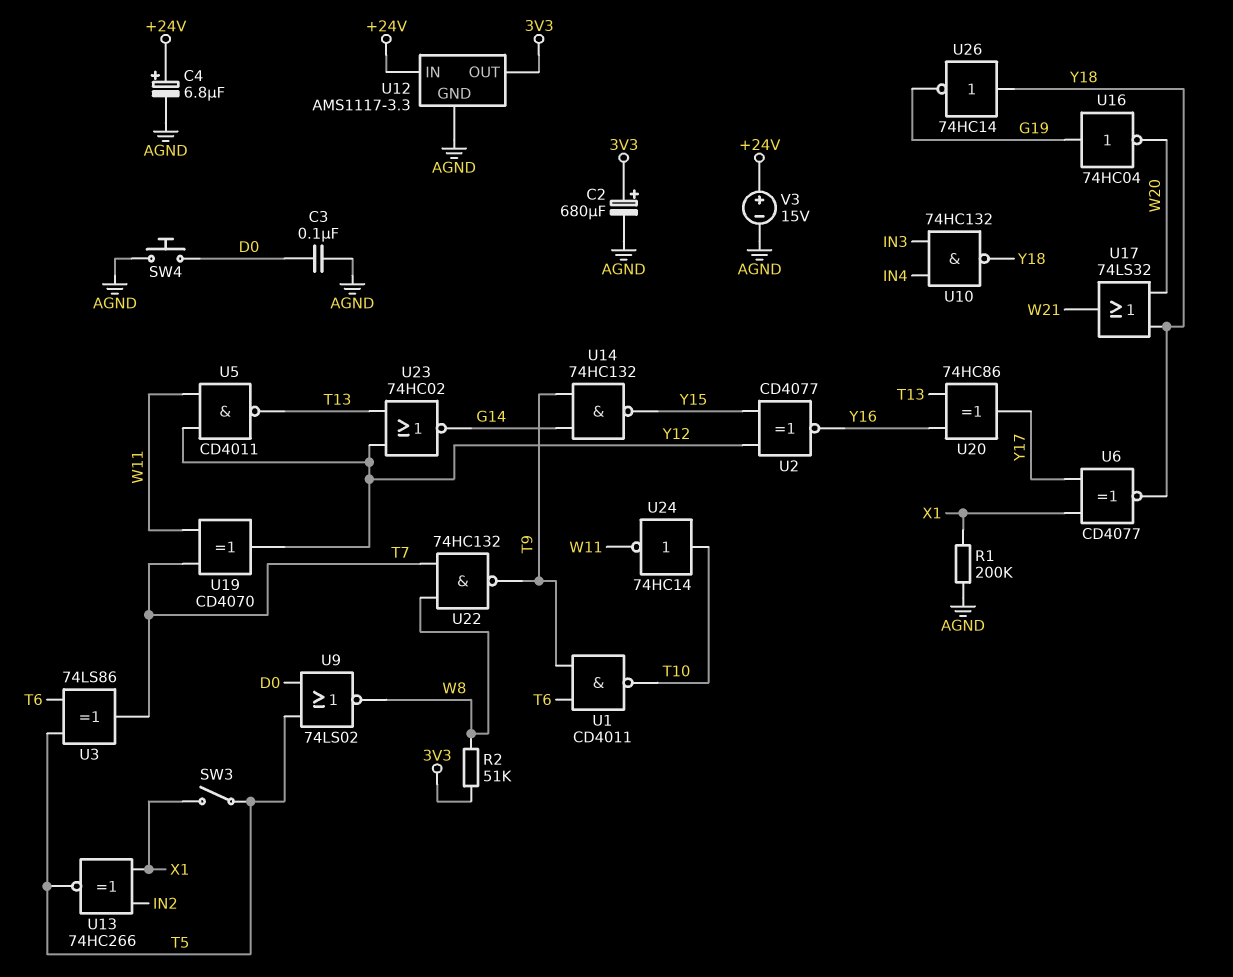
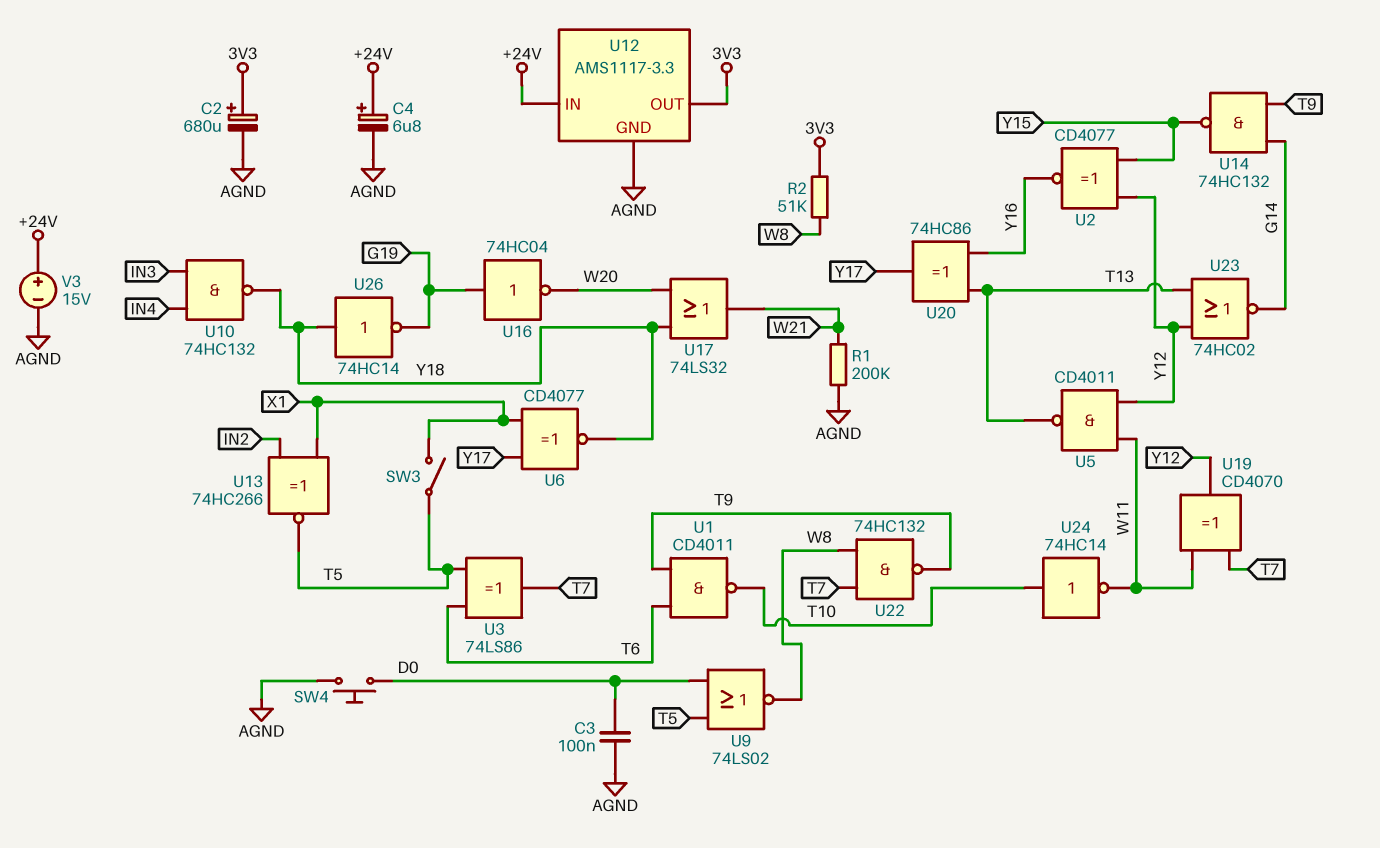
R1: 200k (AGND, X1) -> 200k (AGND, W21)

